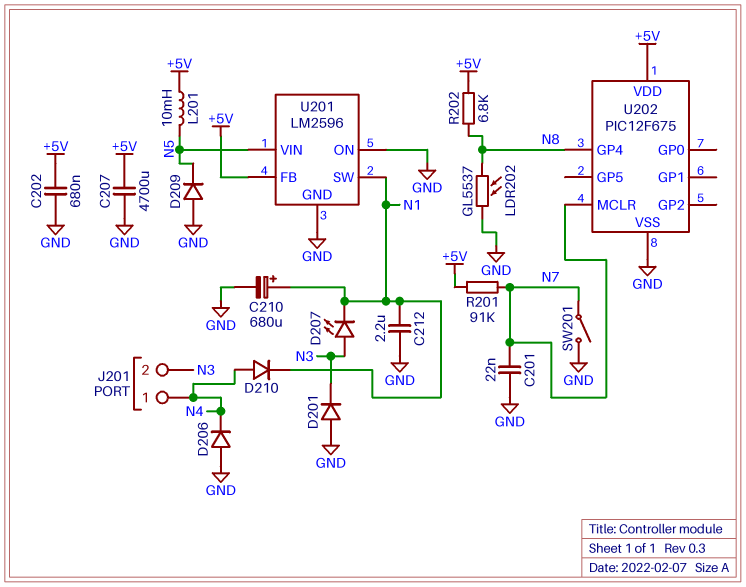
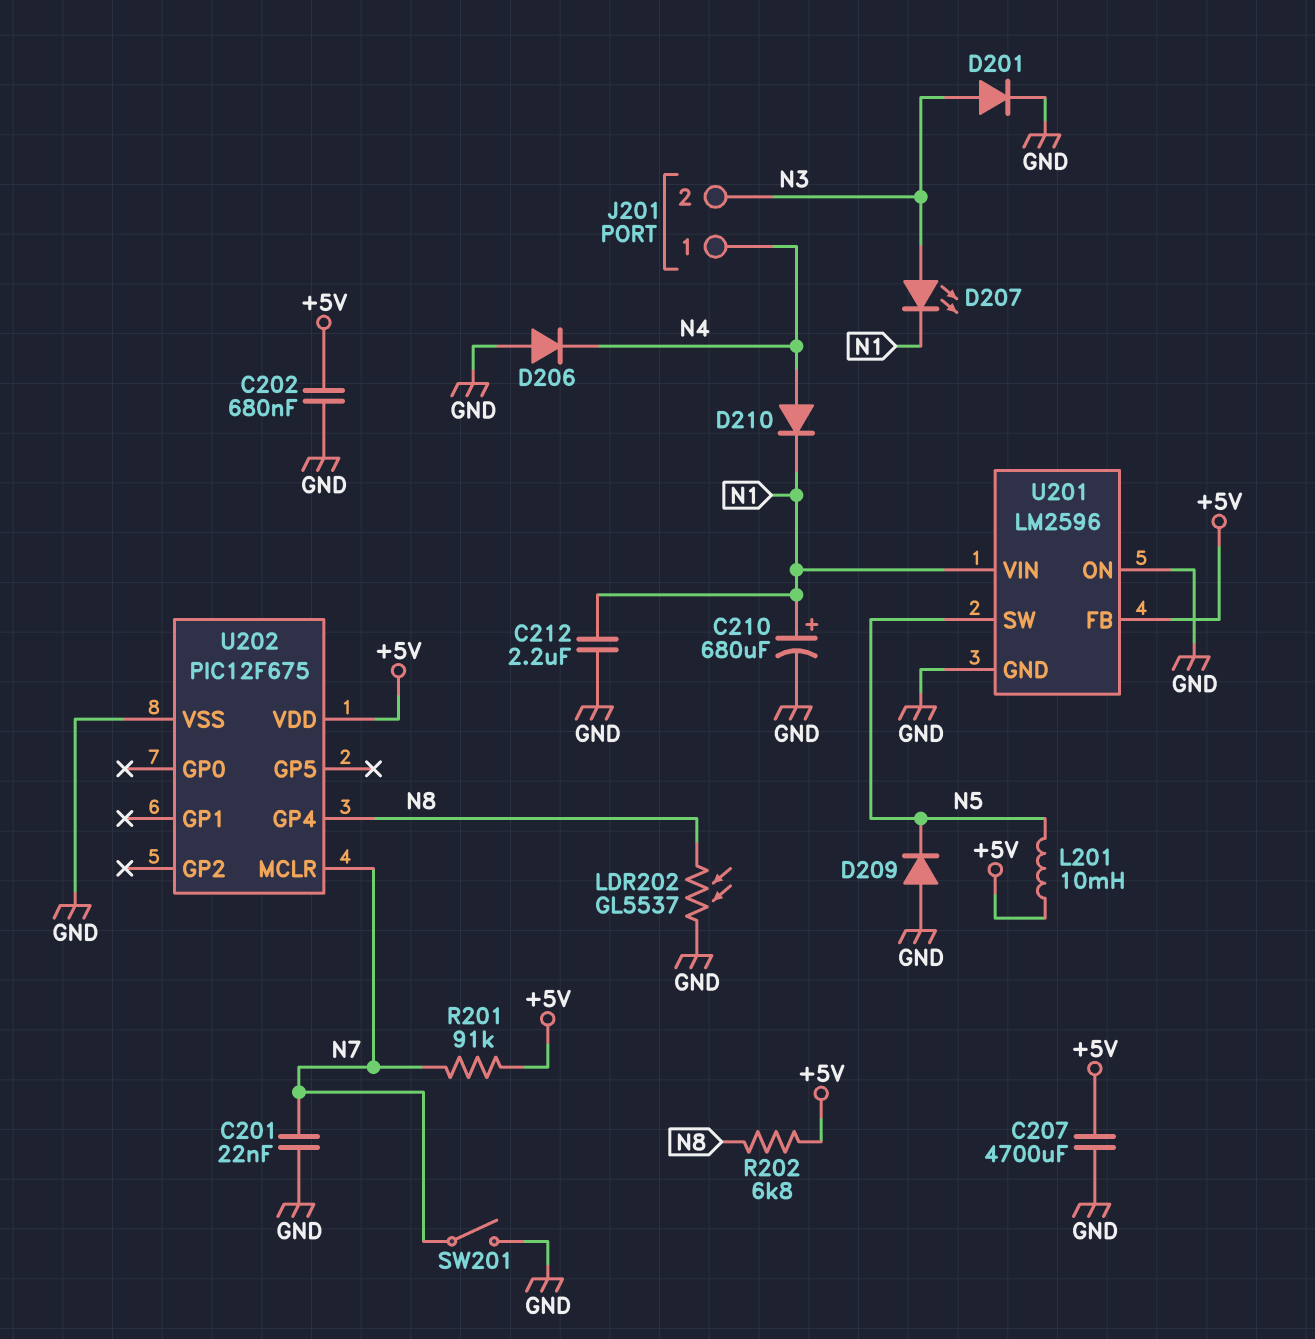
D201: diode (A GND, K N3) -> diode (A N3, K GND)
U201 pin SW: N1 -> N5
U201 pin VIN: N5 -> N1

